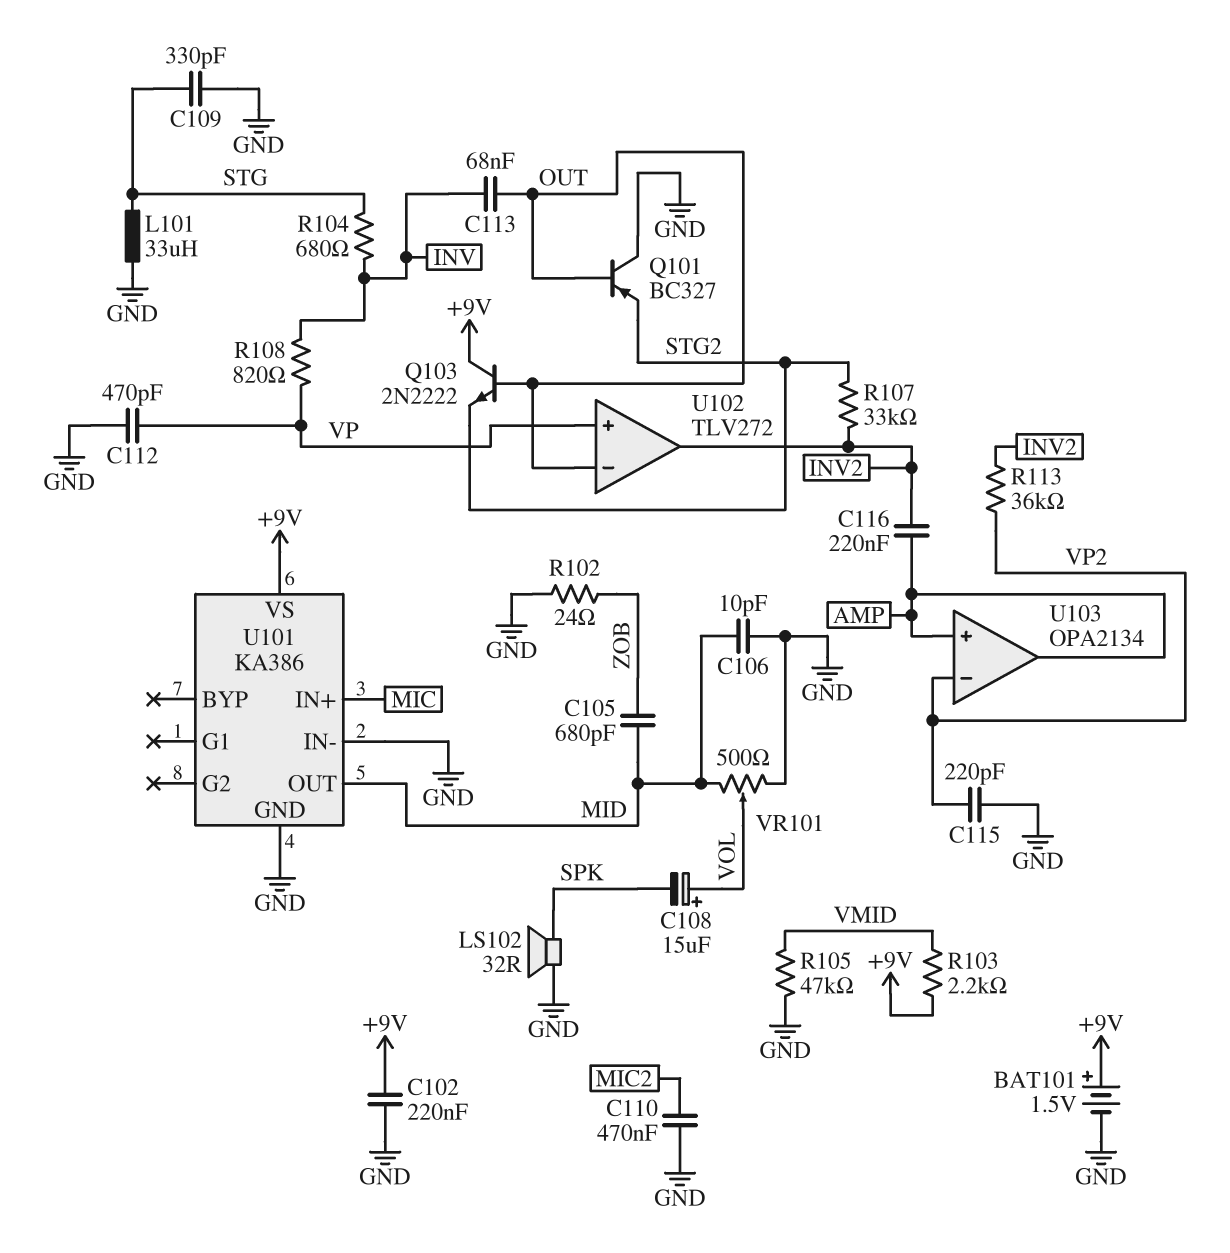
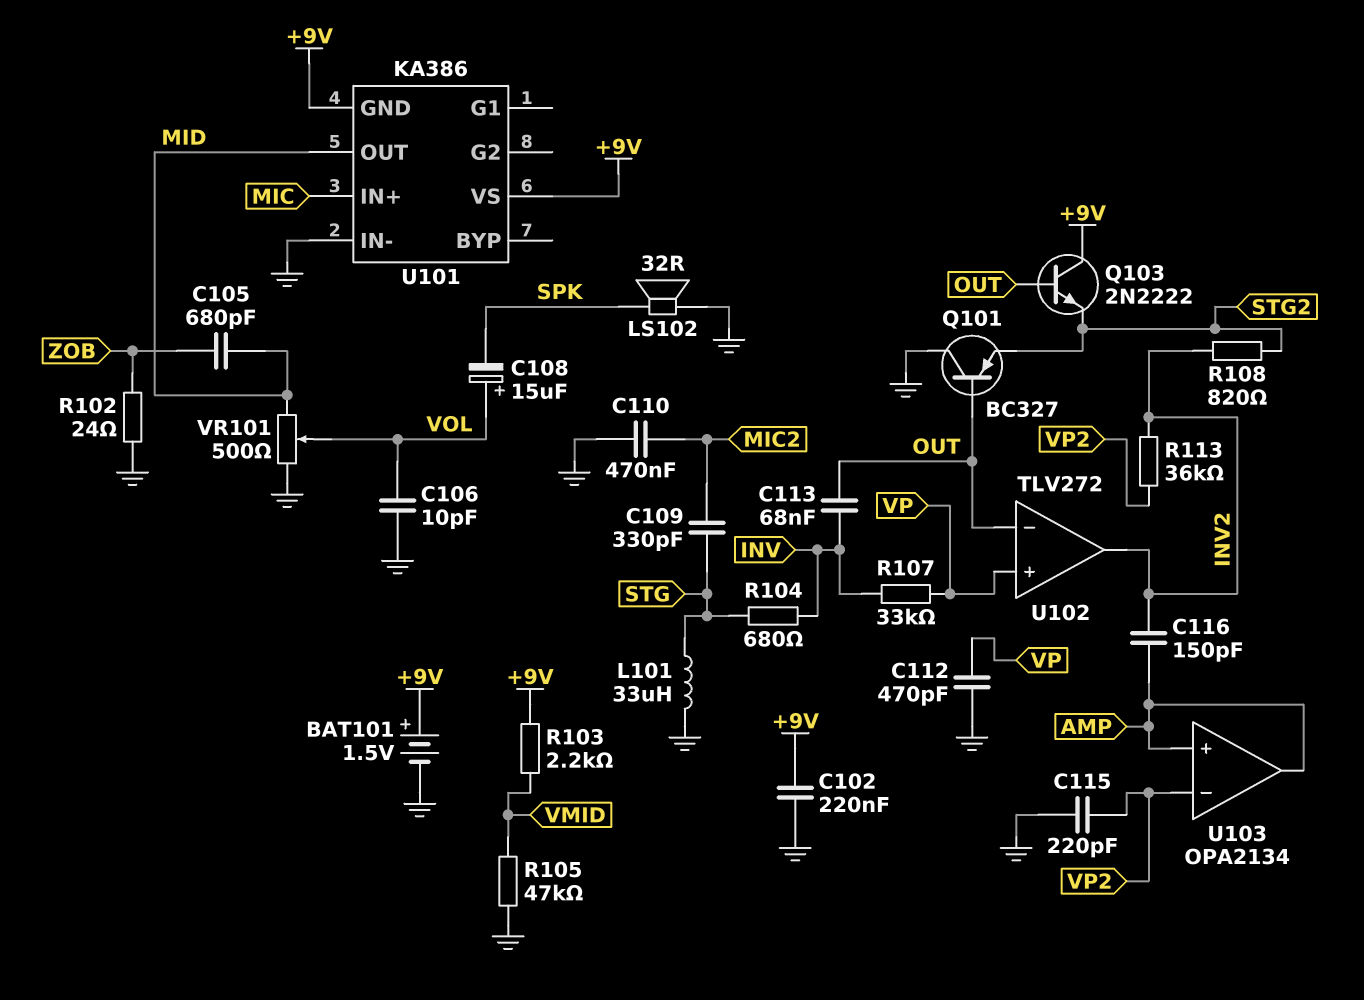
C106: 10pF (GND, MID) -> 10pF (GND, VOL)
C109: 330pF (GND, STG) -> 330pF (MIC2, STG)
C116: 220nF (AMP, INV2) -> 150pF (AMP, INV2)
R107: 33k (INV2, STG2) -> 33k (INV, VP)
R108: 820 (INV, VP) -> 820 (INV2, STG2)
U101 pin GND: GND -> +9V

